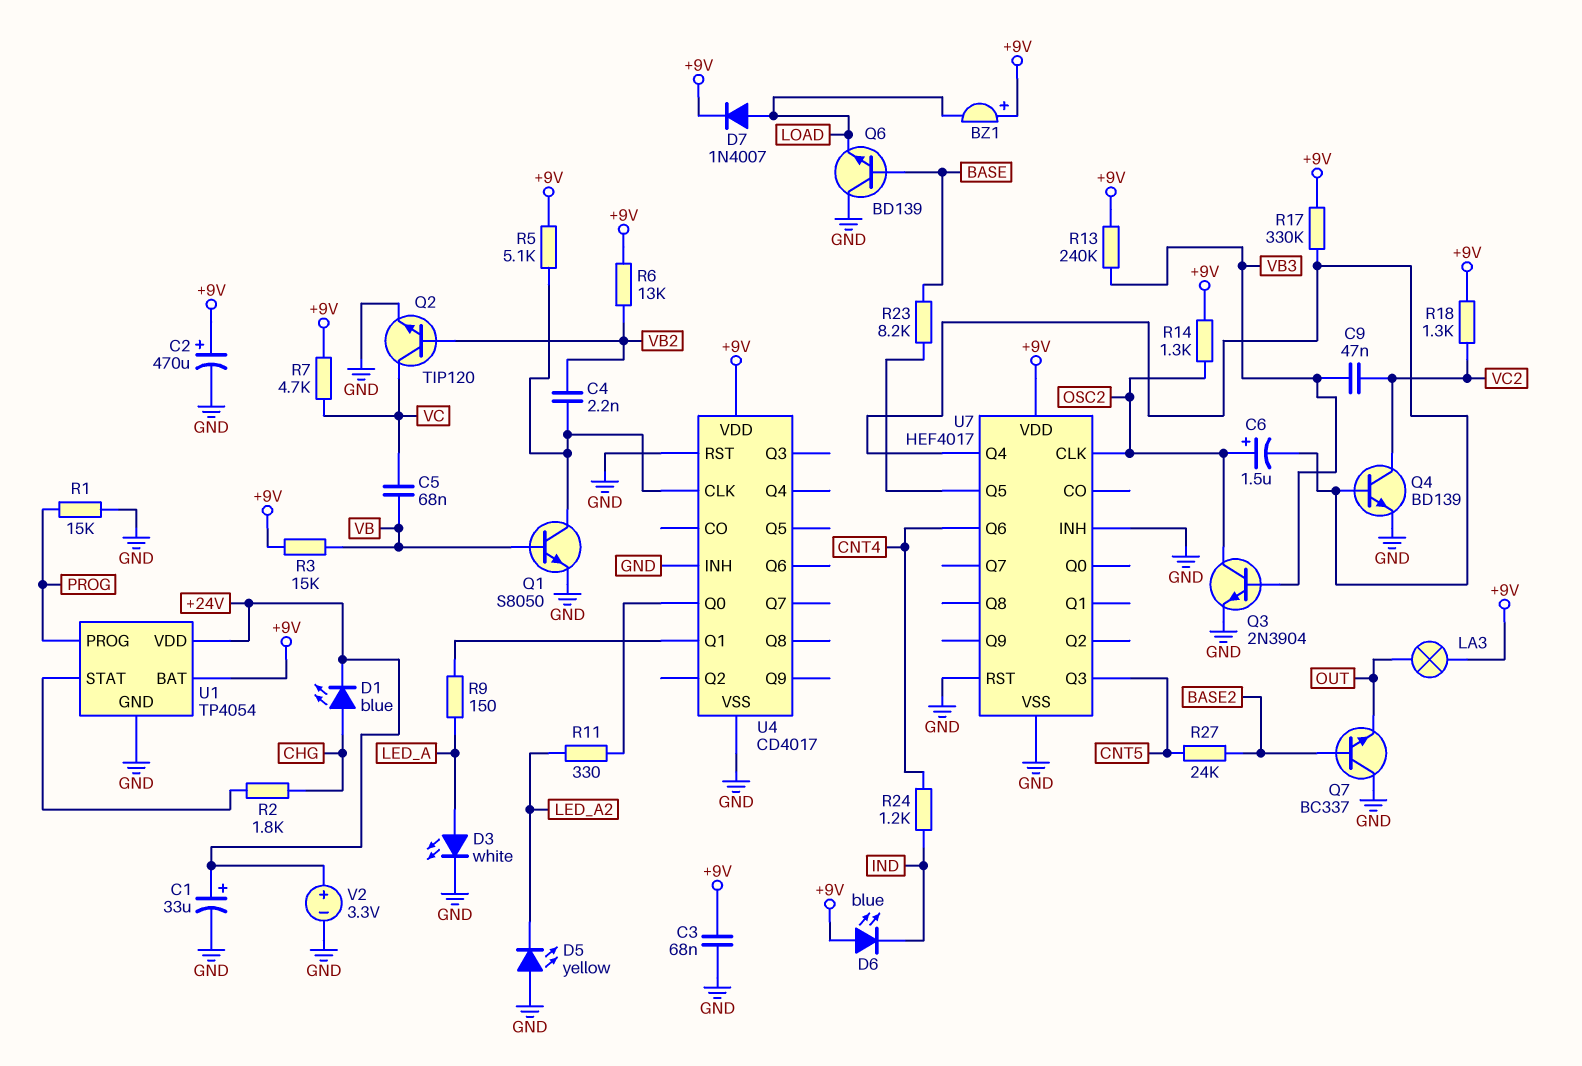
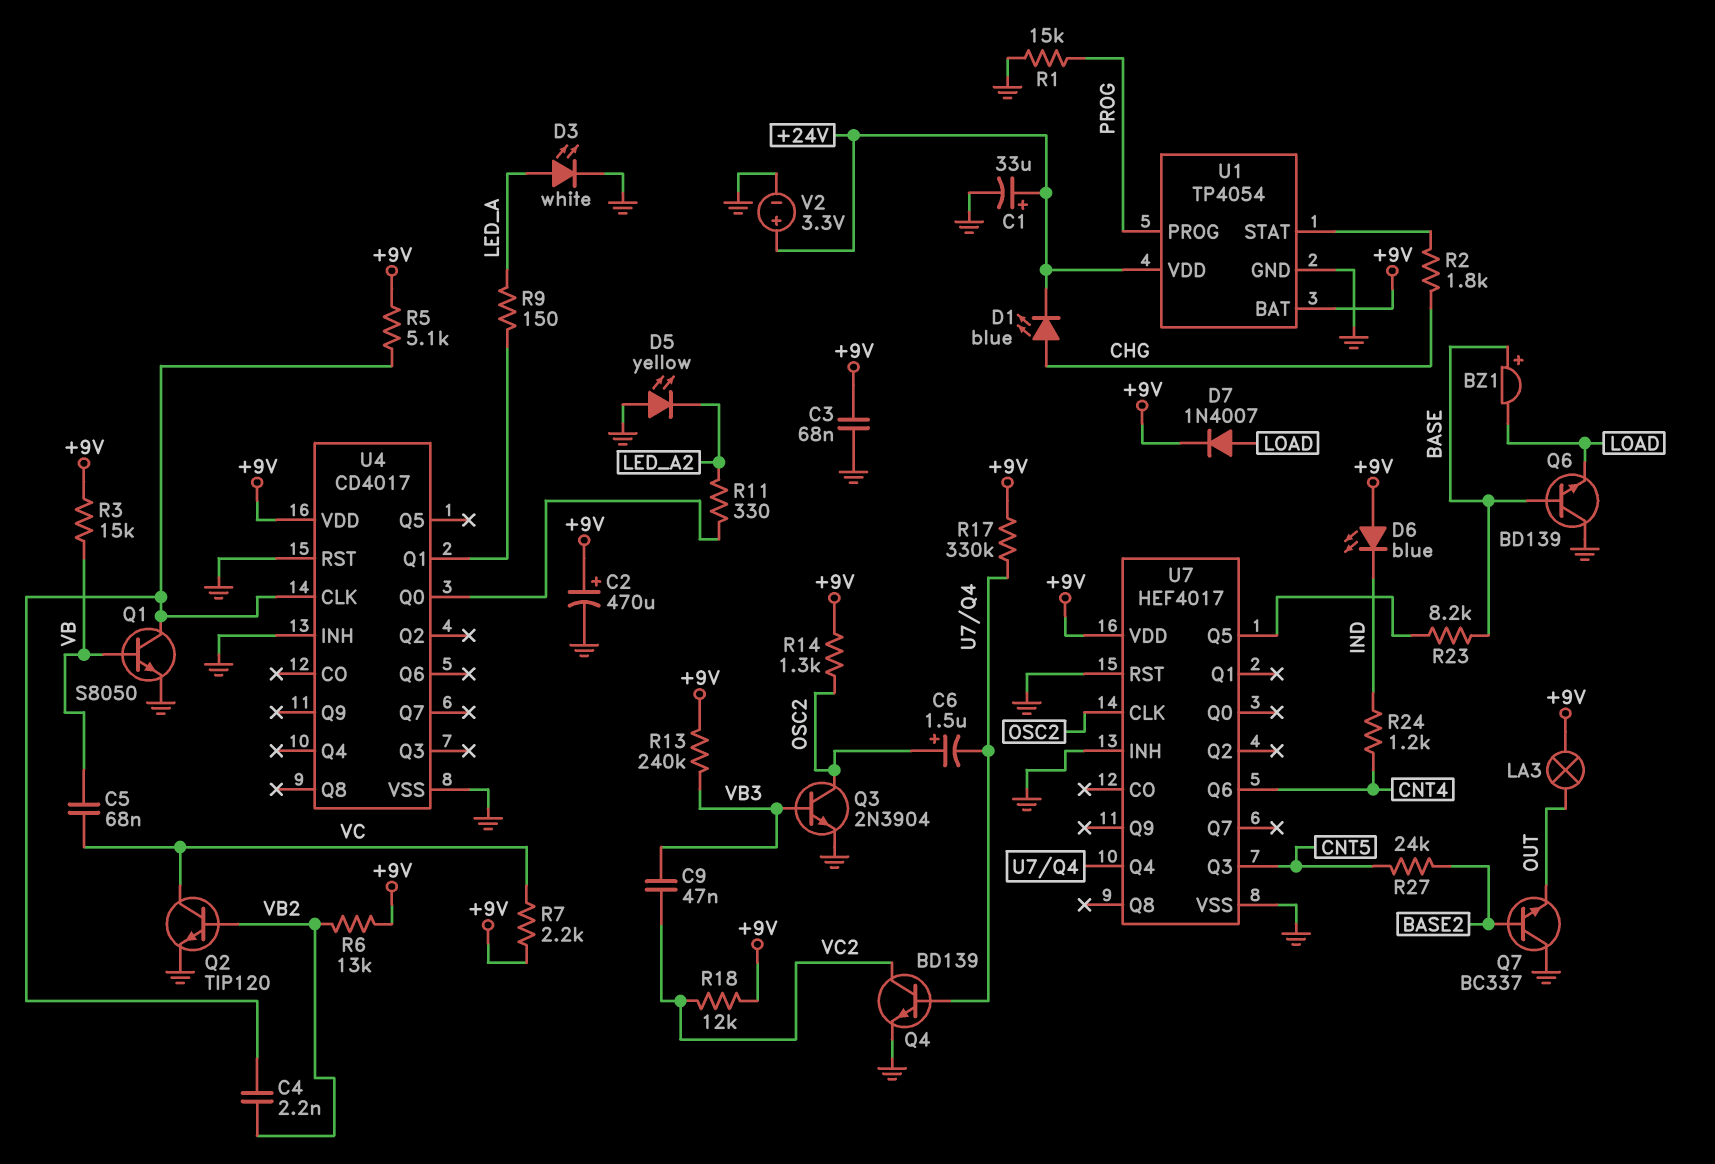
BZ1: buzzer (plus +9V, minus LOAD) -> buzzer (plus BASE, minus LOAD)
R7: 4.7k (+9V, VC) -> 2.2k (+9V, VC)
R18: 1.3k (+9V, VC2) -> 12k (+9V, VC2)

